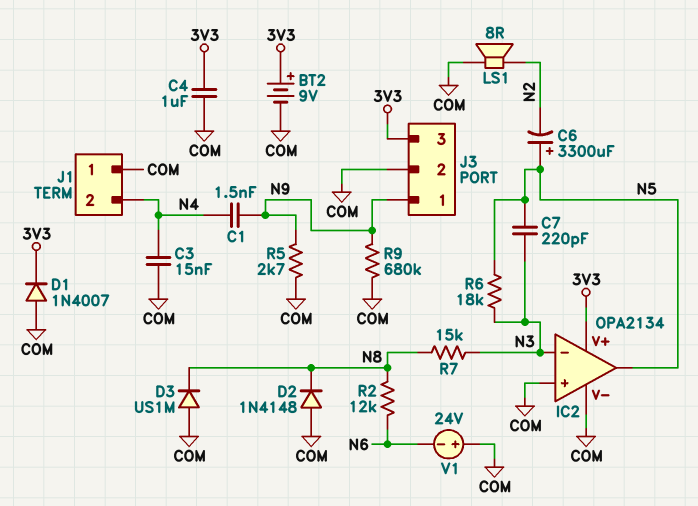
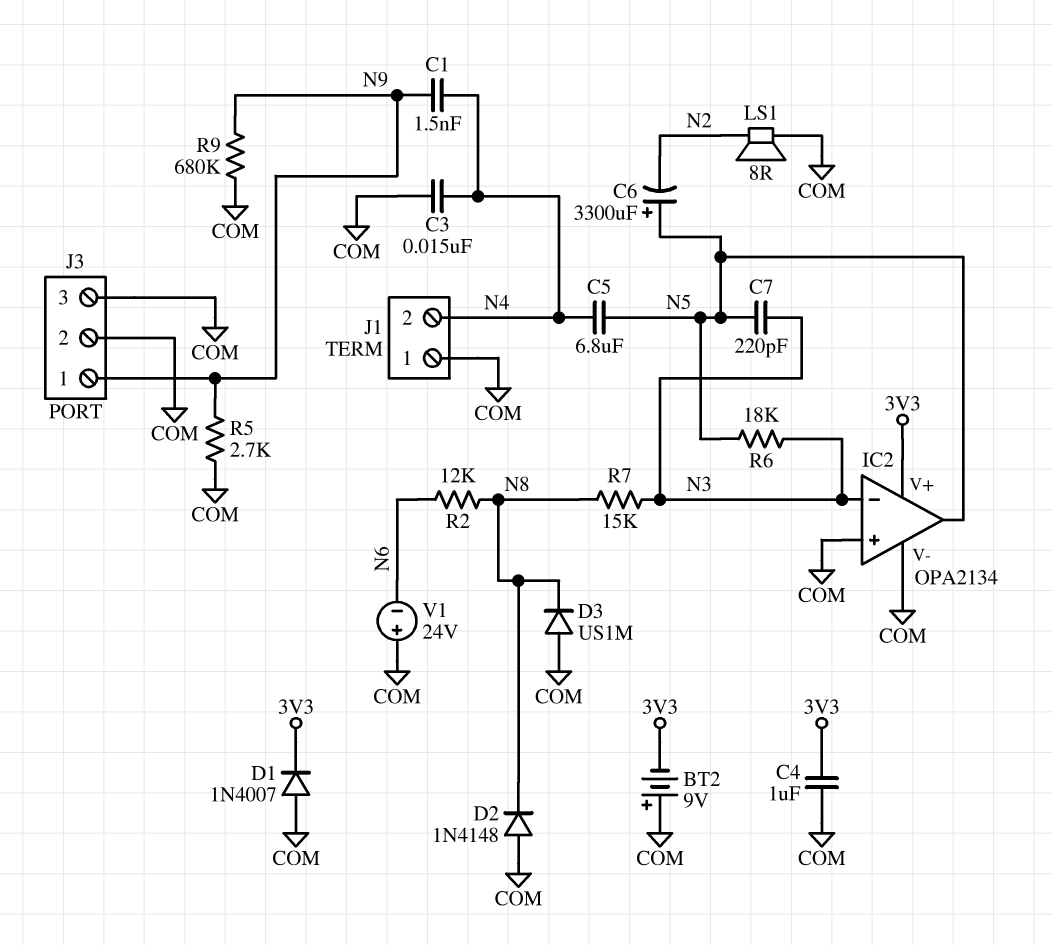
BT2: 9V (plus 3V3, minus COM) -> 9V (plus COM, minus 3V3)
C5: none -> 6.8uF (N4, N5)
J3 pin 3: 3V3 -> COM

